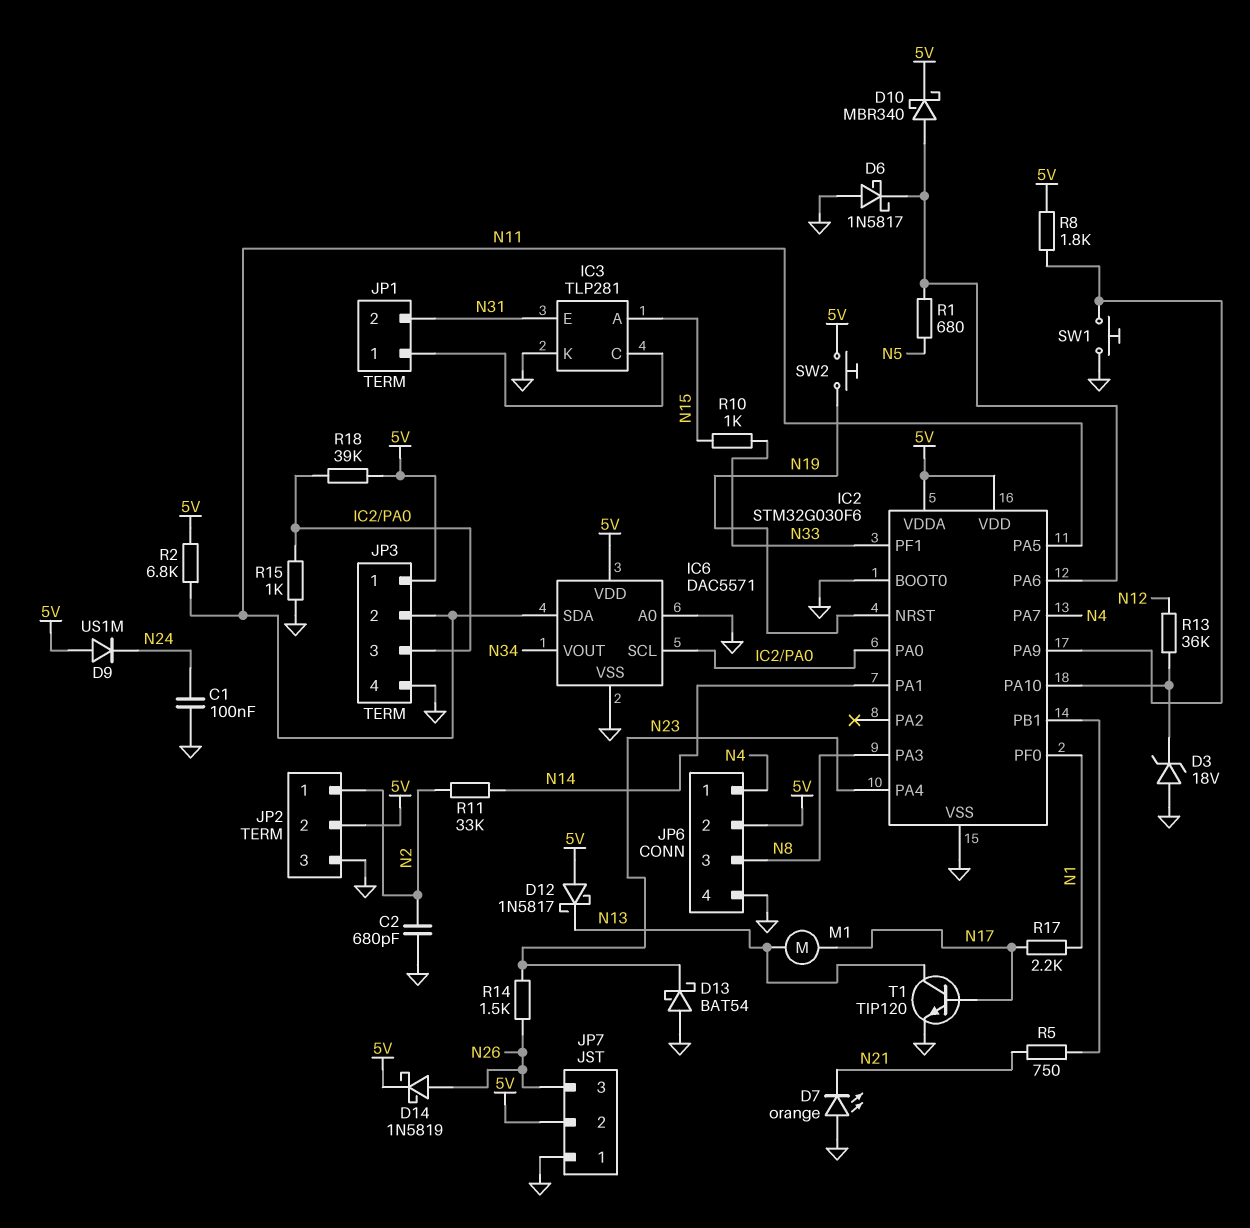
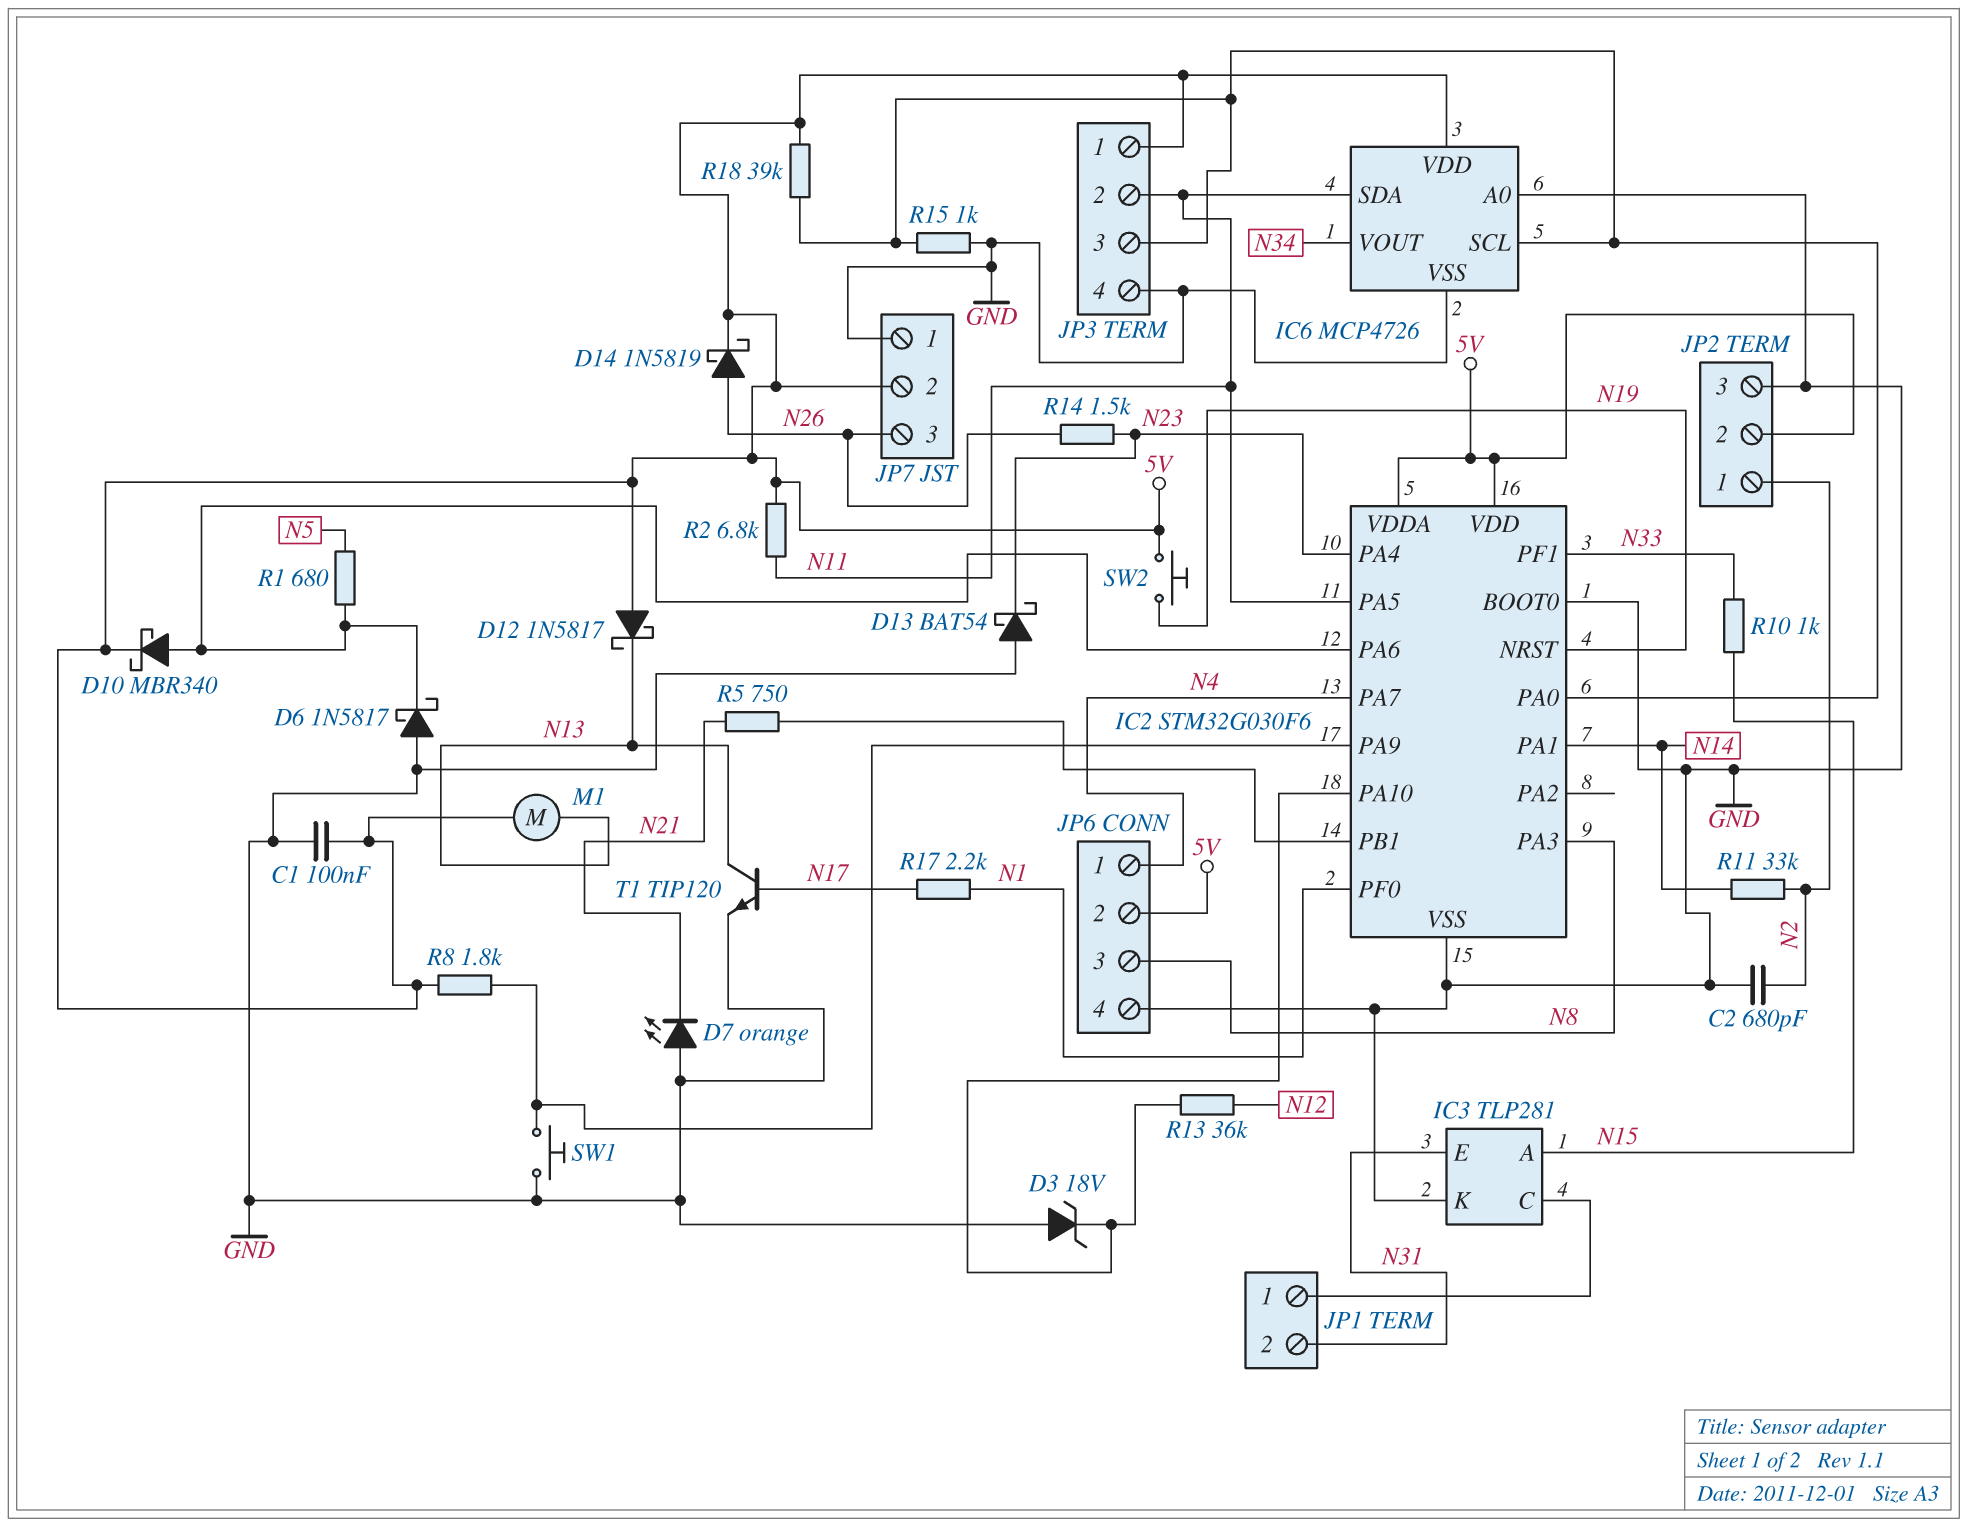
C1: 100nF (GND, N24) -> 100nF (5V, GND)
D9: diode US1M (A 5V, K N24) -> none
IC6: DAC5571 -> MCP4726
M1: motor (N13, N17) -> motor (5V, N13)

